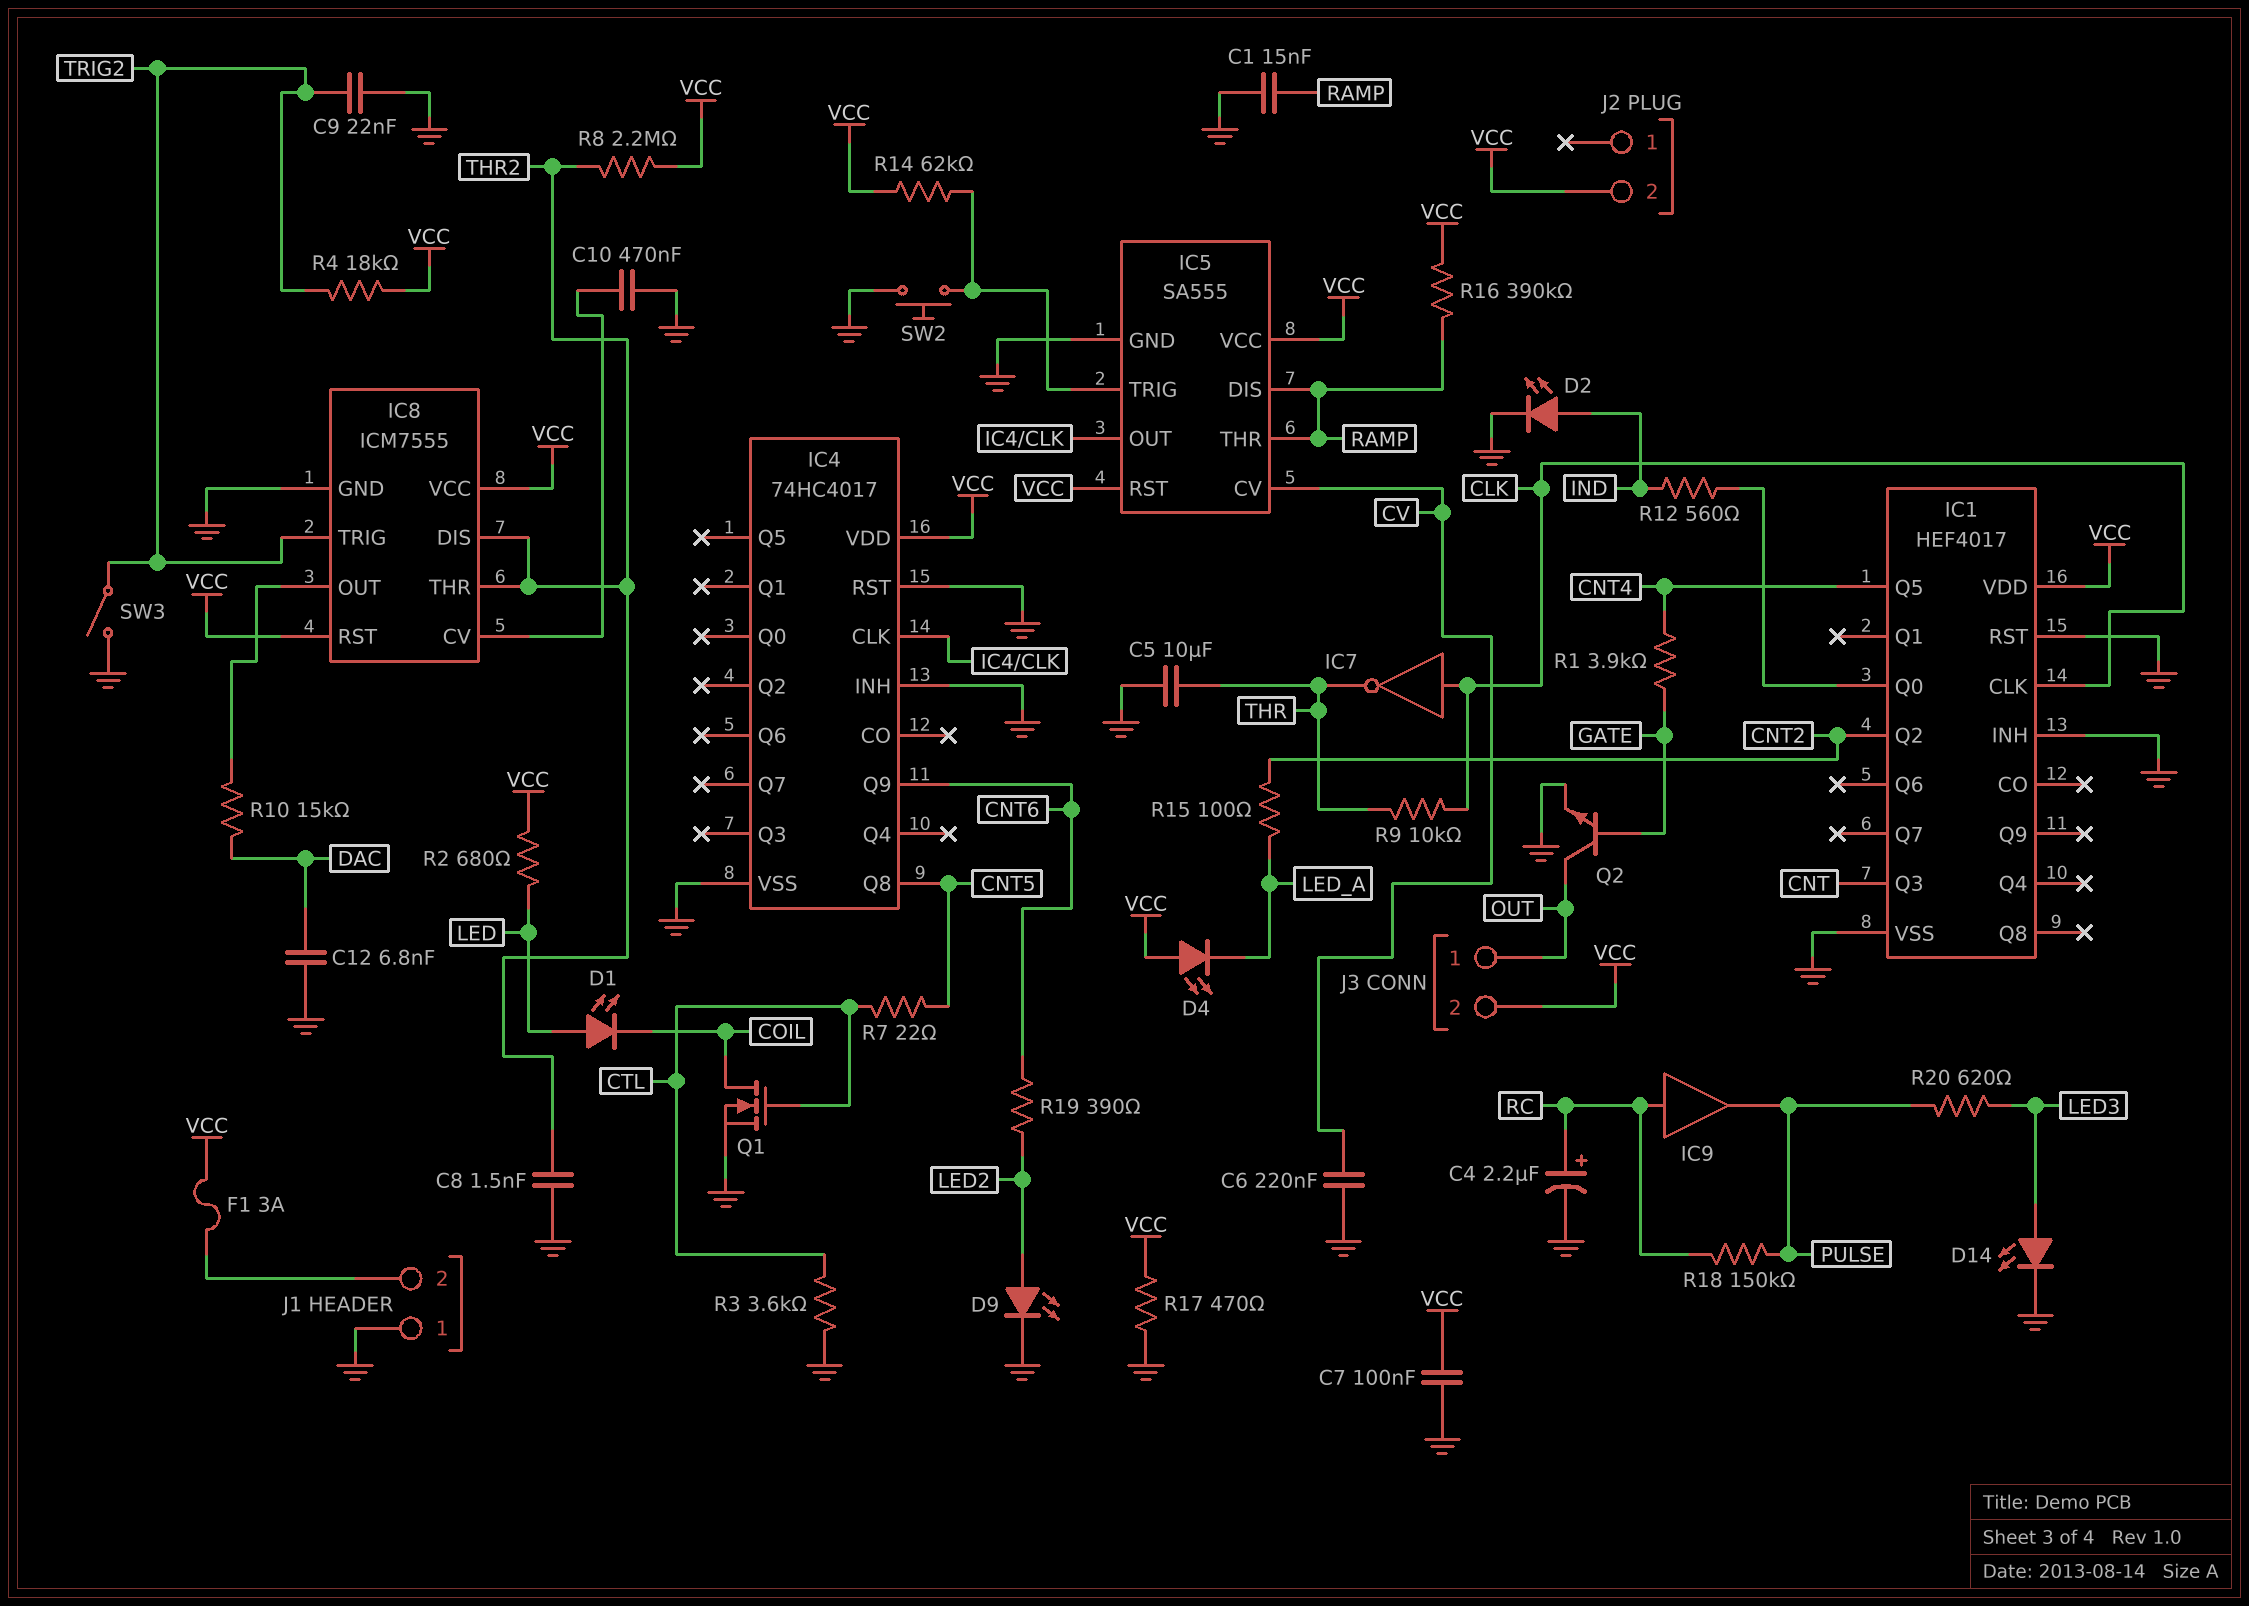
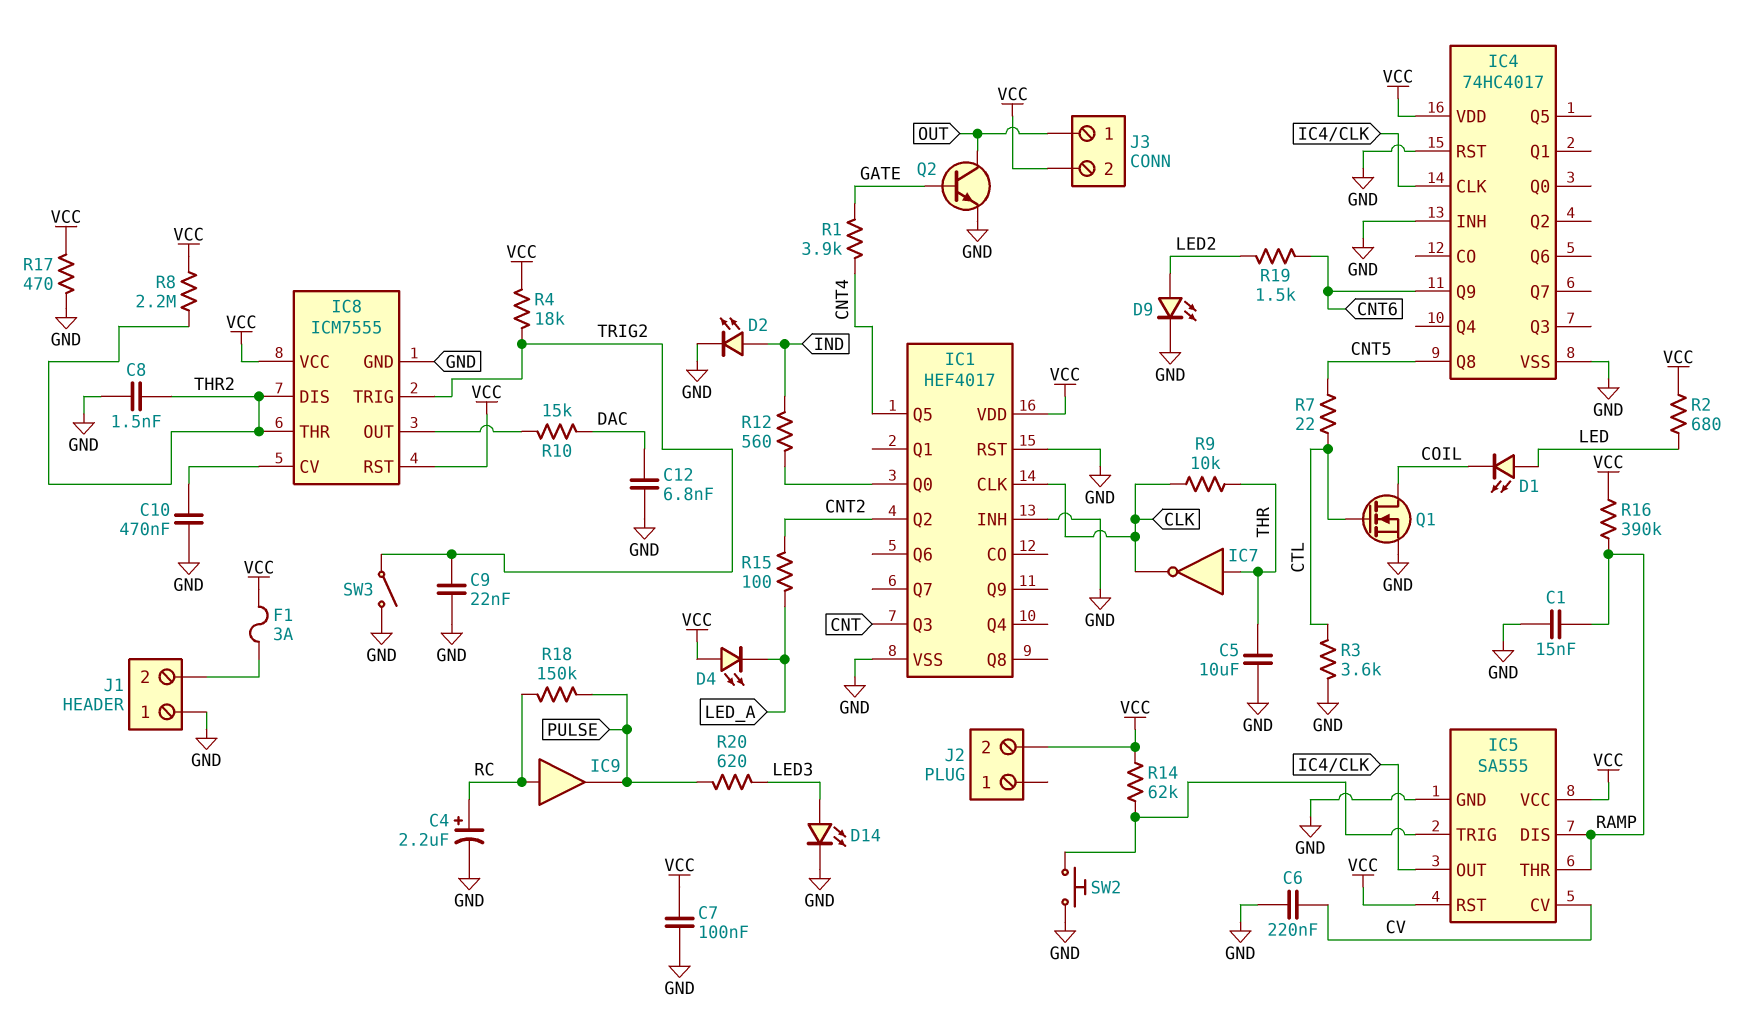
IC7: NOT (in CLK, out THR) -> NOT (in THR, out CLK)
R19: 390 (CNT6, LED2) -> 1.5k (CNT6, LED2)

